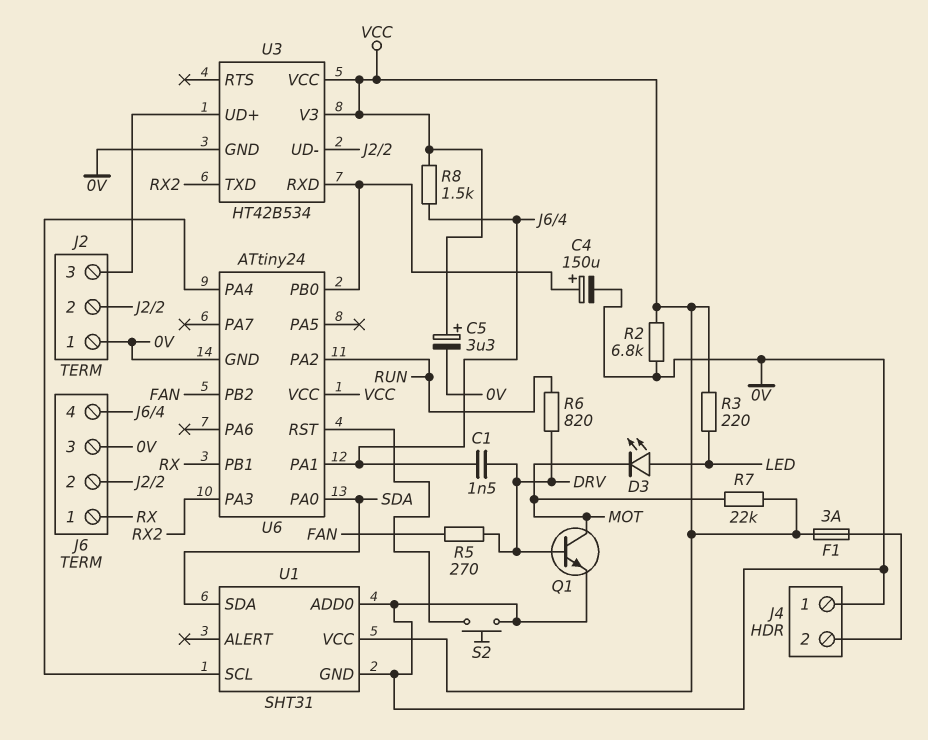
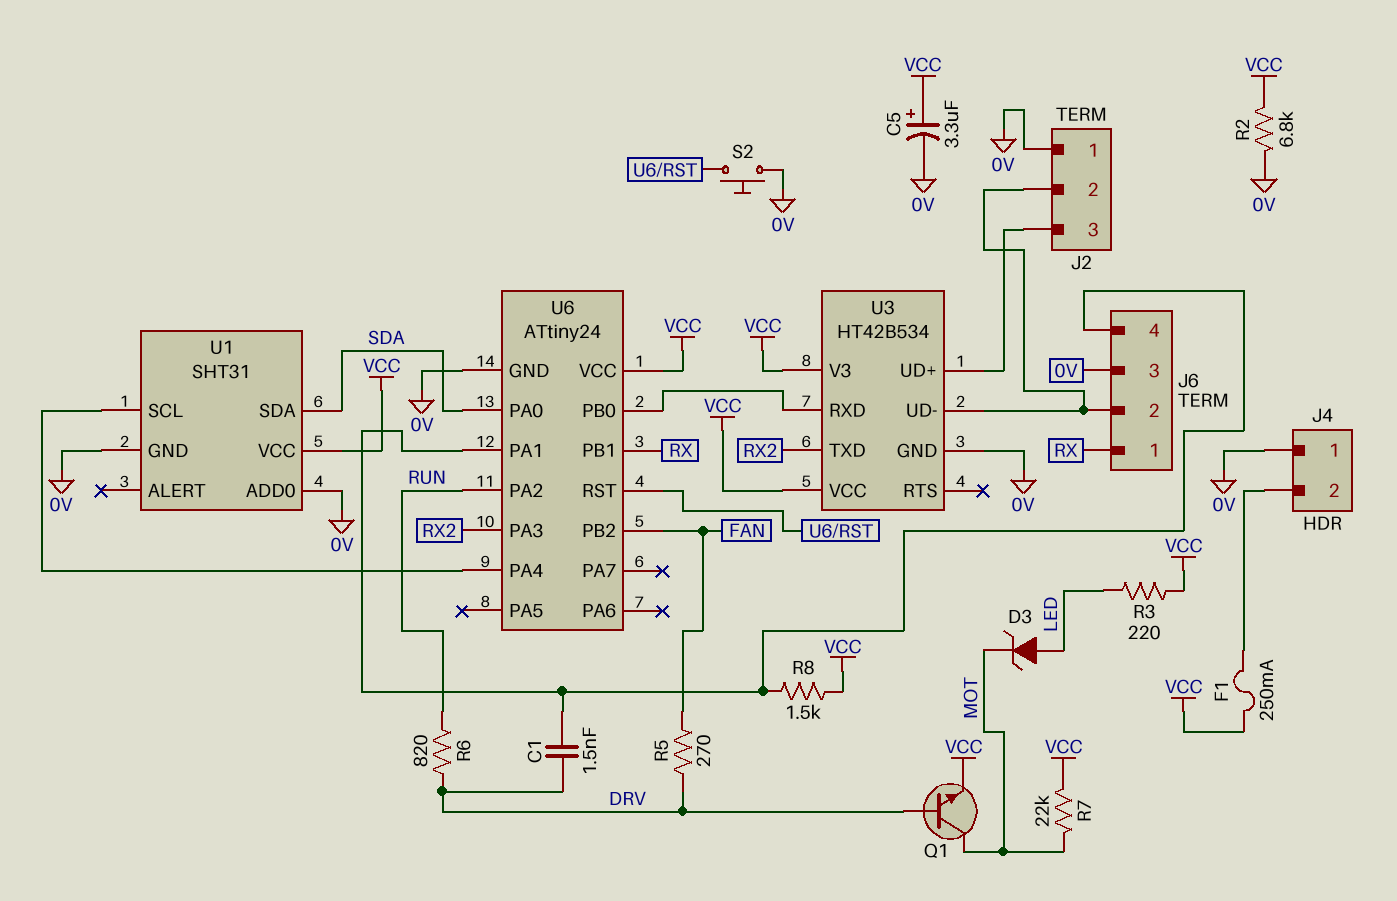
C4: 150uF (plus U3/RXD, minus 0V) -> none
D3: LED (A LED, K MOT) -> zener (A LED, K MOT)
F1: 3A (J4/2, VCC) -> 250mA (J4/2, VCC)
Q1: NPN (B DRV, C MOT, E 0V) -> NPN (B DRV, C MOT, E VCC)

